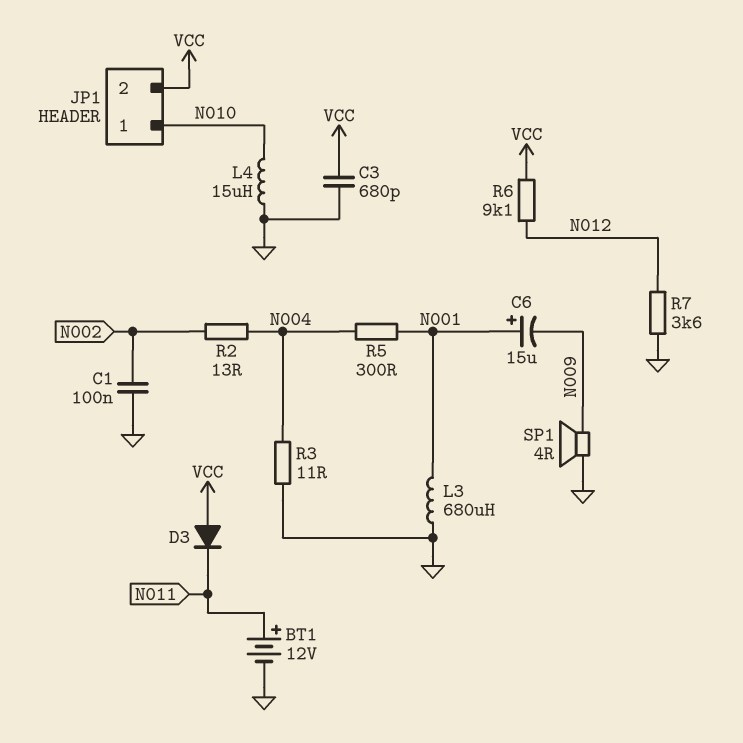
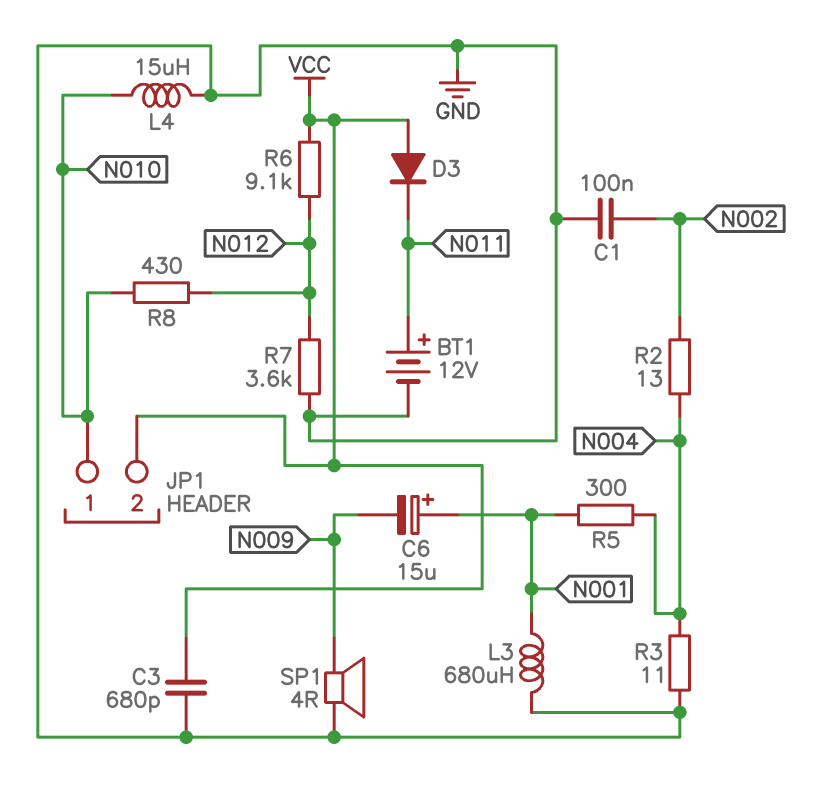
R8: none -> 430 (N010, N012)

